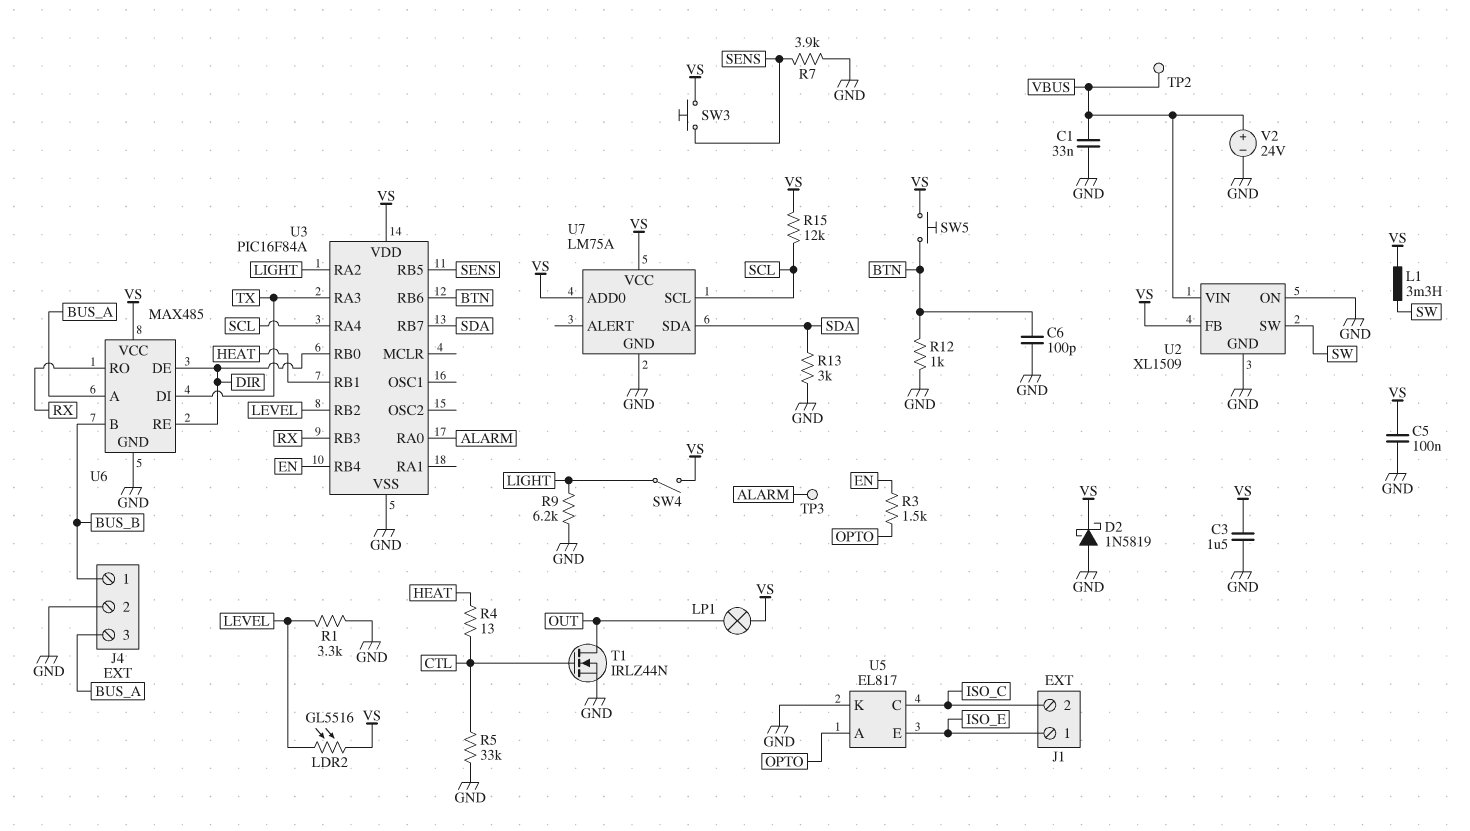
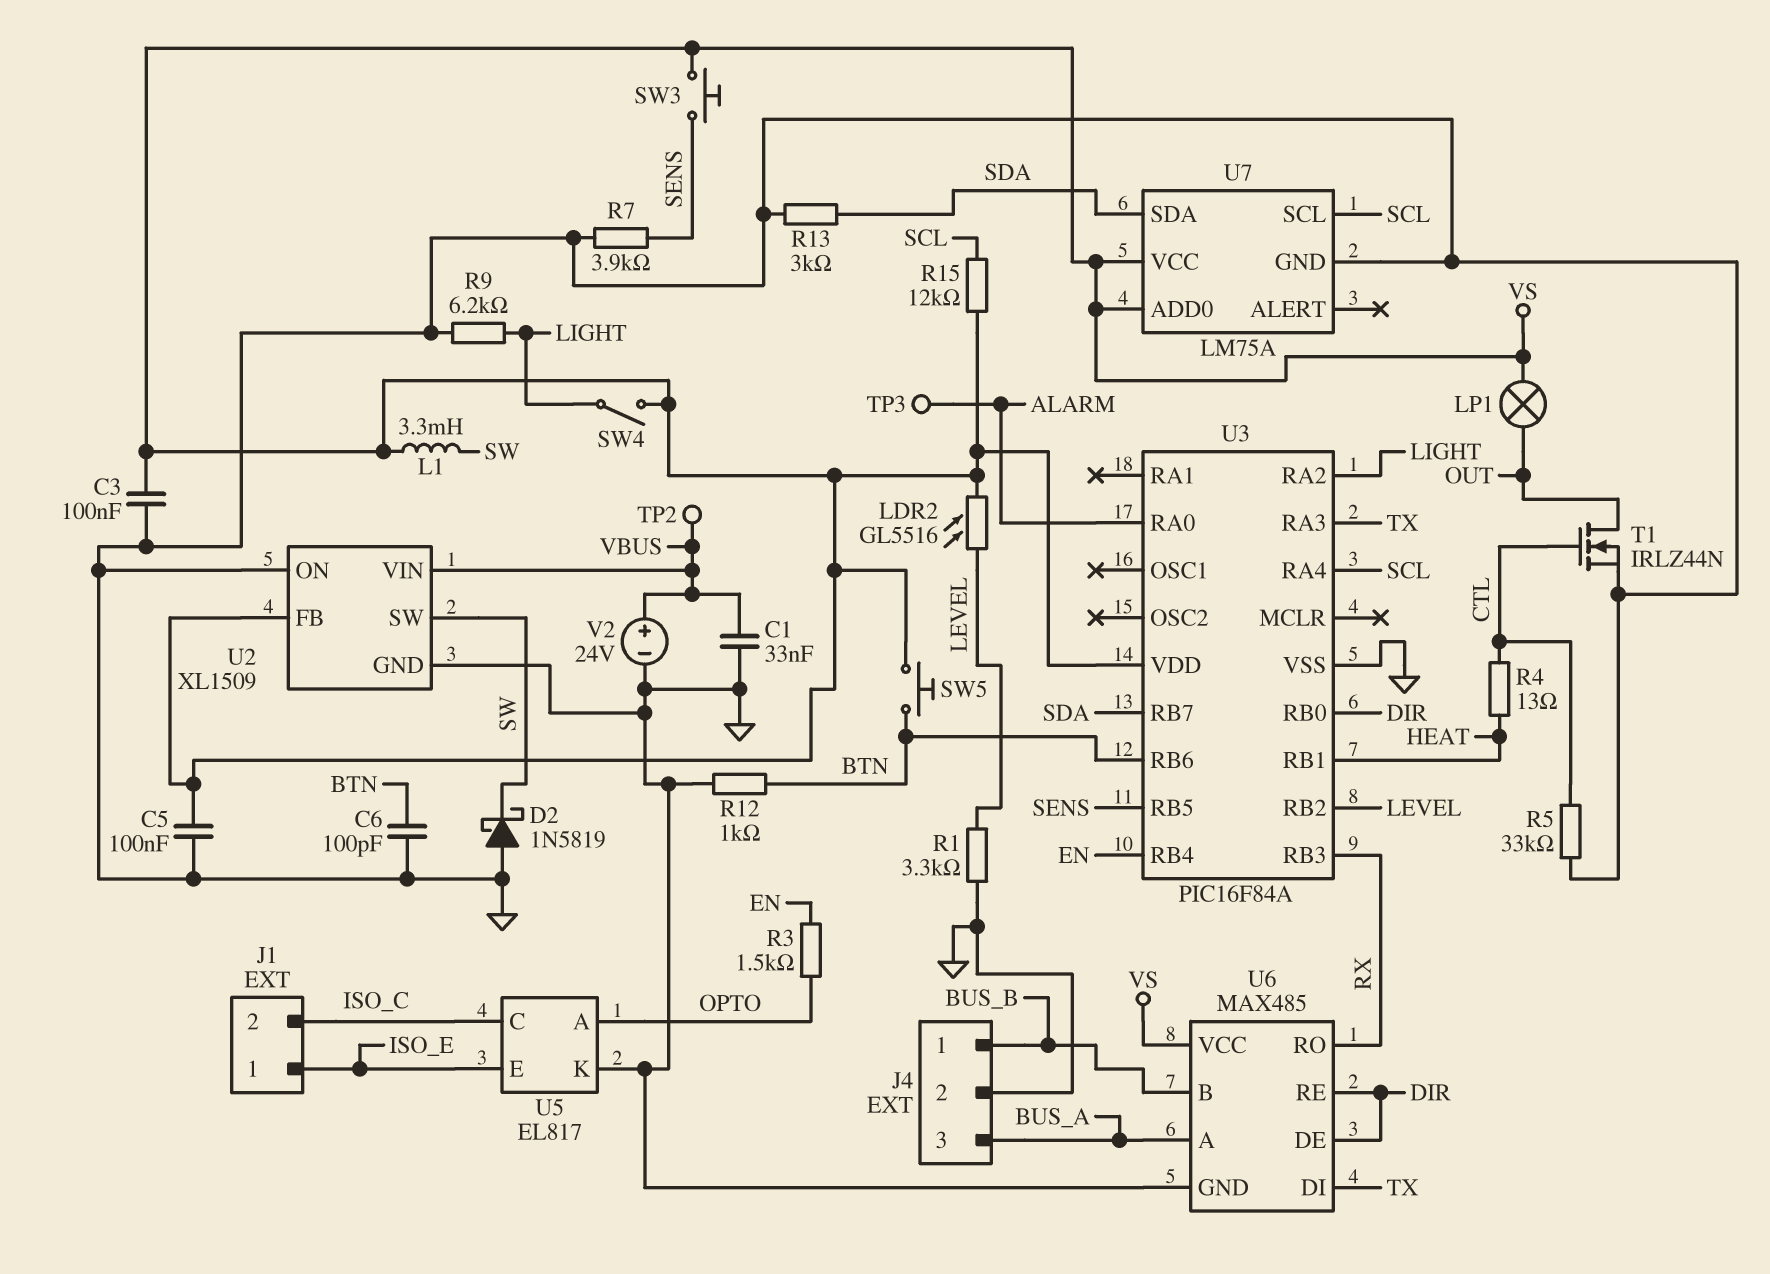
C3: 1.5uF (GND, VS) -> 100nF (GND, VS)
D2: schottky 1N5819 (A GND, K VS) -> schottky 1N5819 (A GND, K SW)

